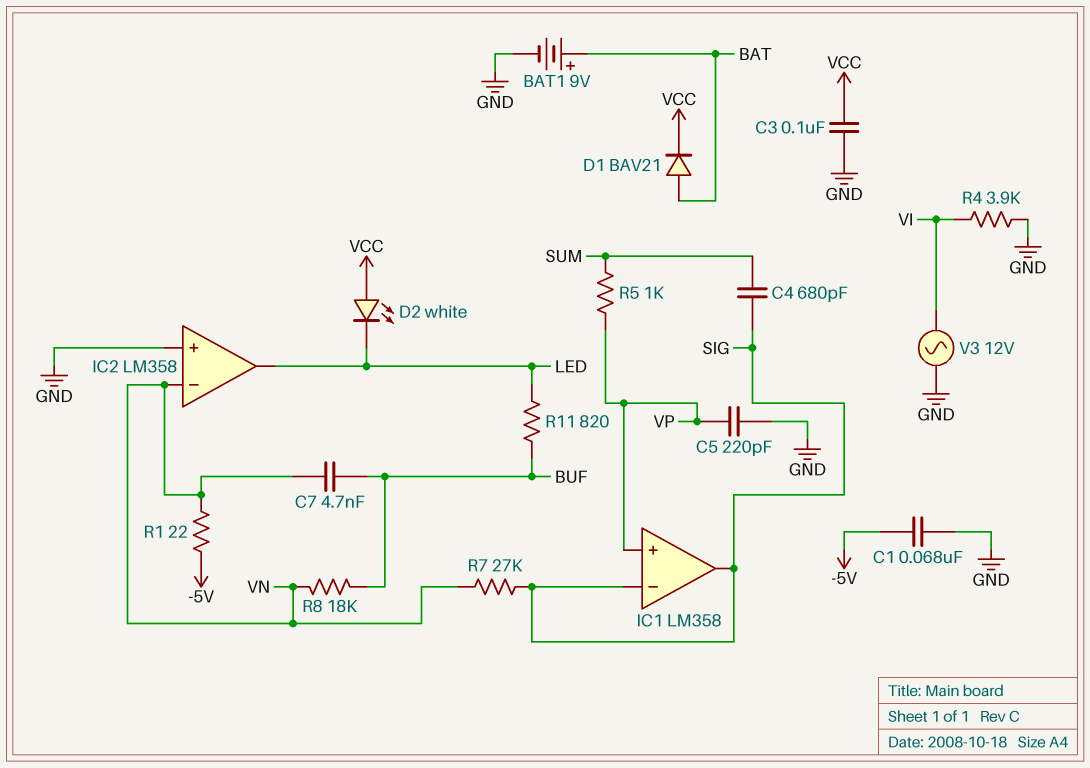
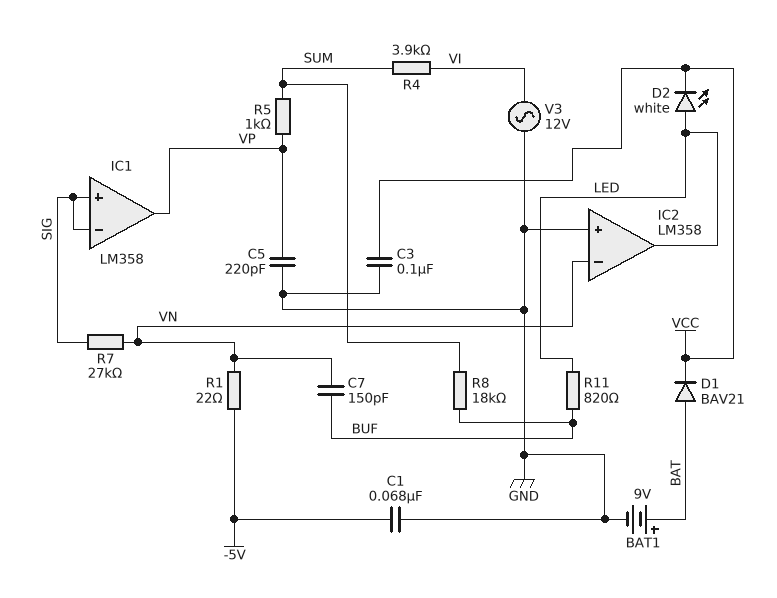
C4: 680pF (SIG, SUM) -> none
C7: 4.7nF (BUF, VN) -> 150pF (BUF, VN)
D2: LED white (A VCC, K LED) -> LED white (A LED, K VCC)
IC1 pin in+: VP -> SIG
IC1 pin out: SIG -> VP
R4: 3.9k (GND, VI) -> 3.9k (SUM, VI)
R8: 18k (BUF, VN) -> 18k (BUF, SUM)

